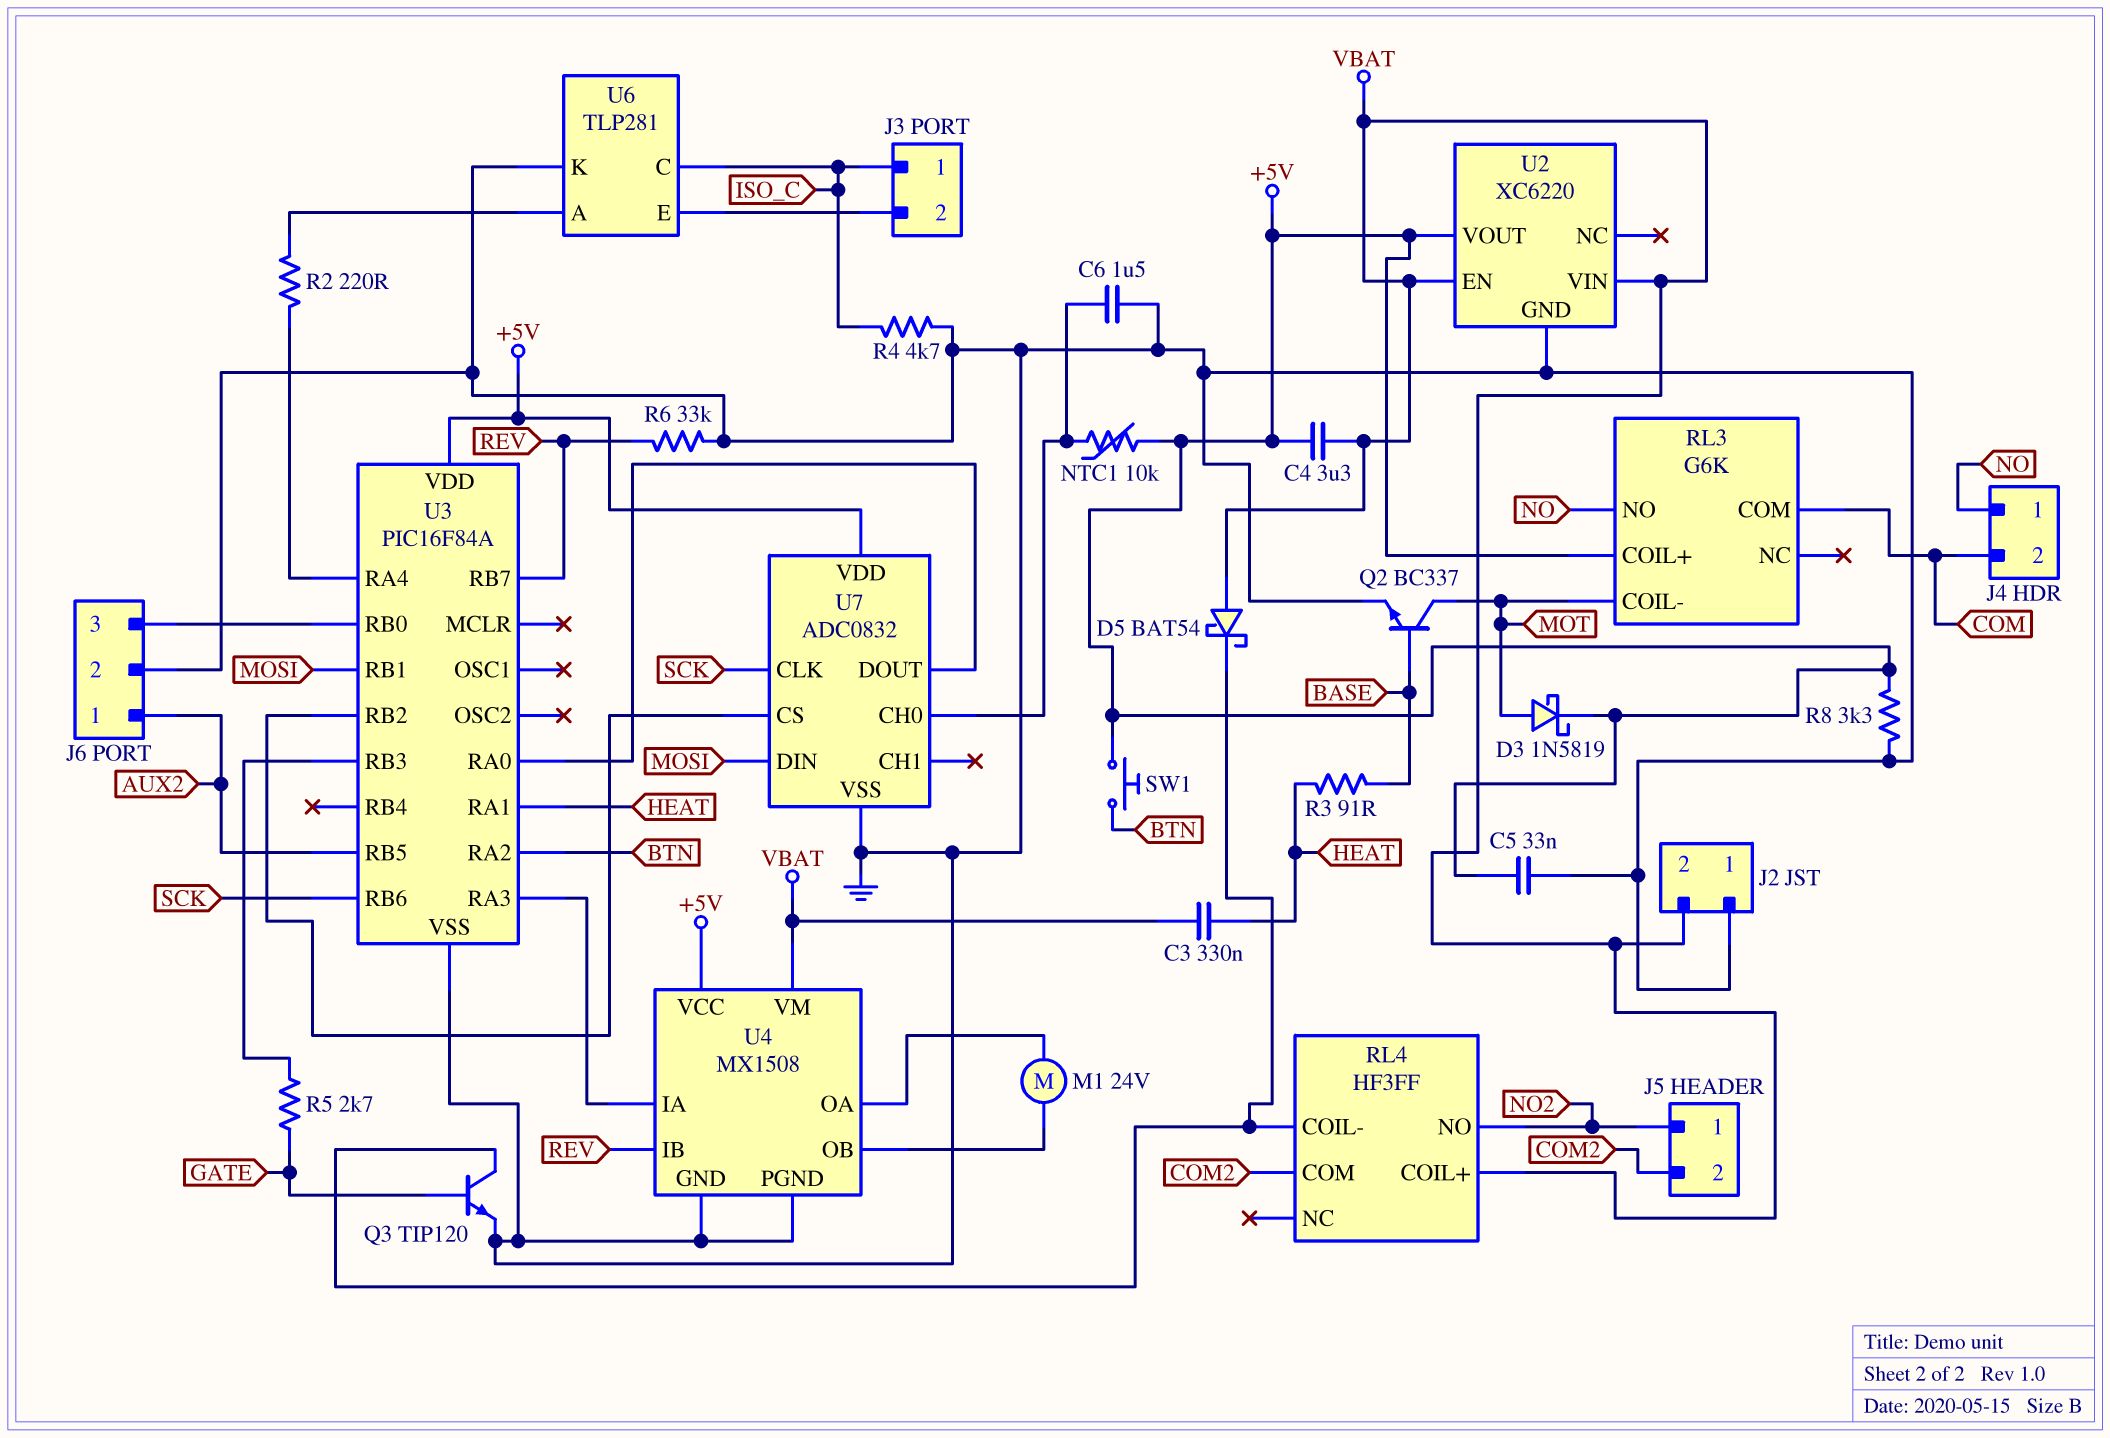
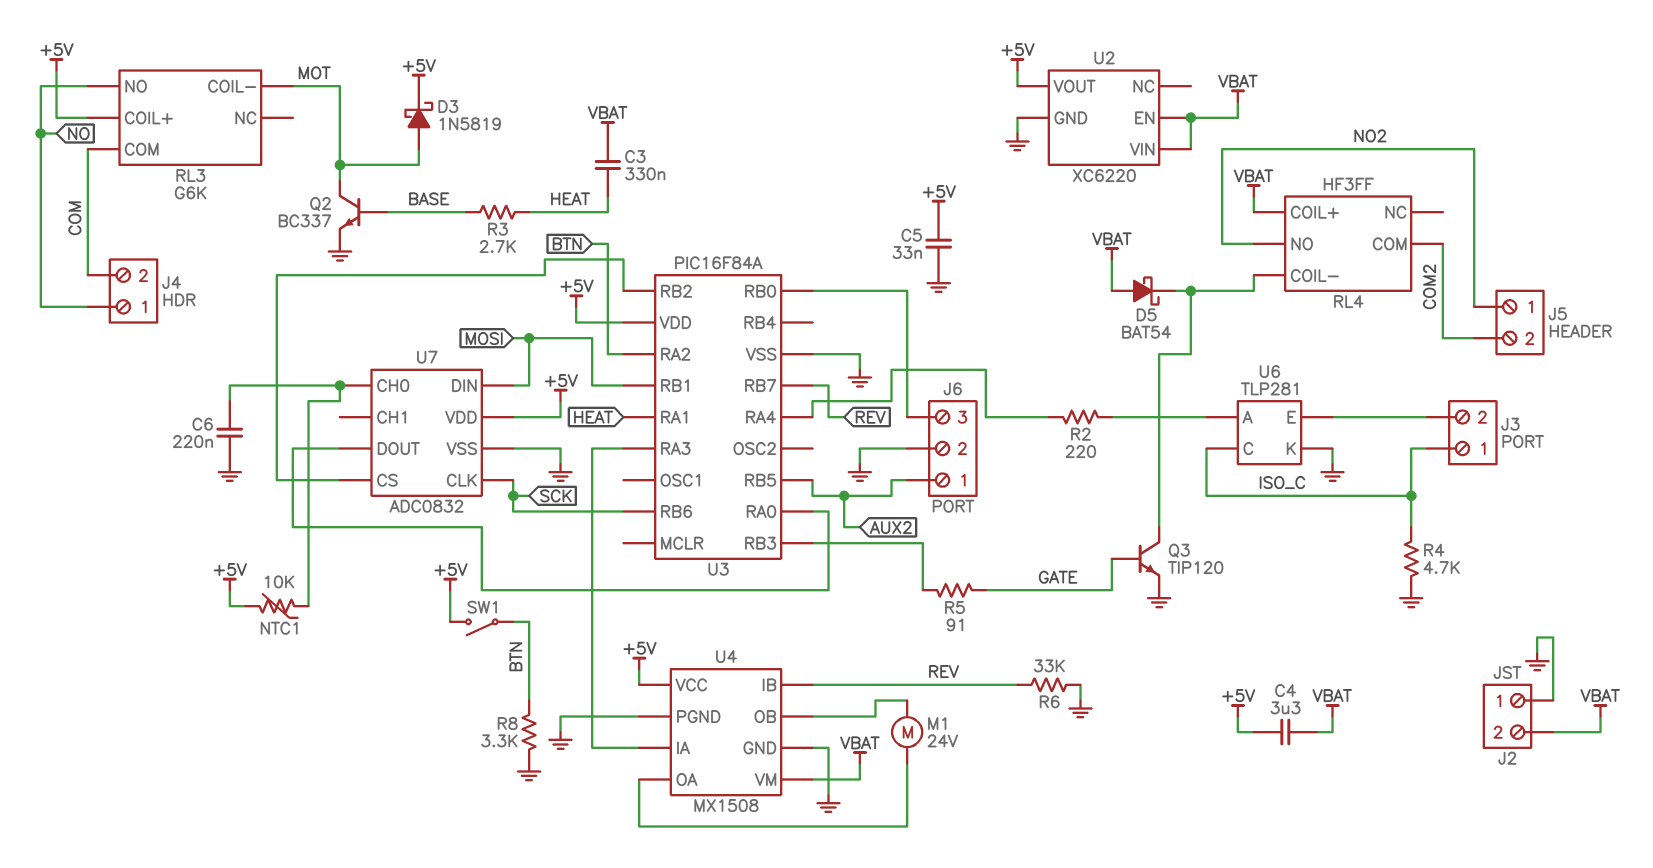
C6: 1.5uF (GND, U7/CH0) -> 220nF (GND, U7/CH0)
R3: 91 (BASE, HEAT) -> 2.7k (BASE, HEAT)
R5: 2.7k (GATE, U3/RB3) -> 91 (GATE, U3/RB3)
R8: 3.3k (+5V, GND) -> 3.3k (BTN, GND)
SW1: button (+5V, BTN) -> switch (+5V, BTN)

